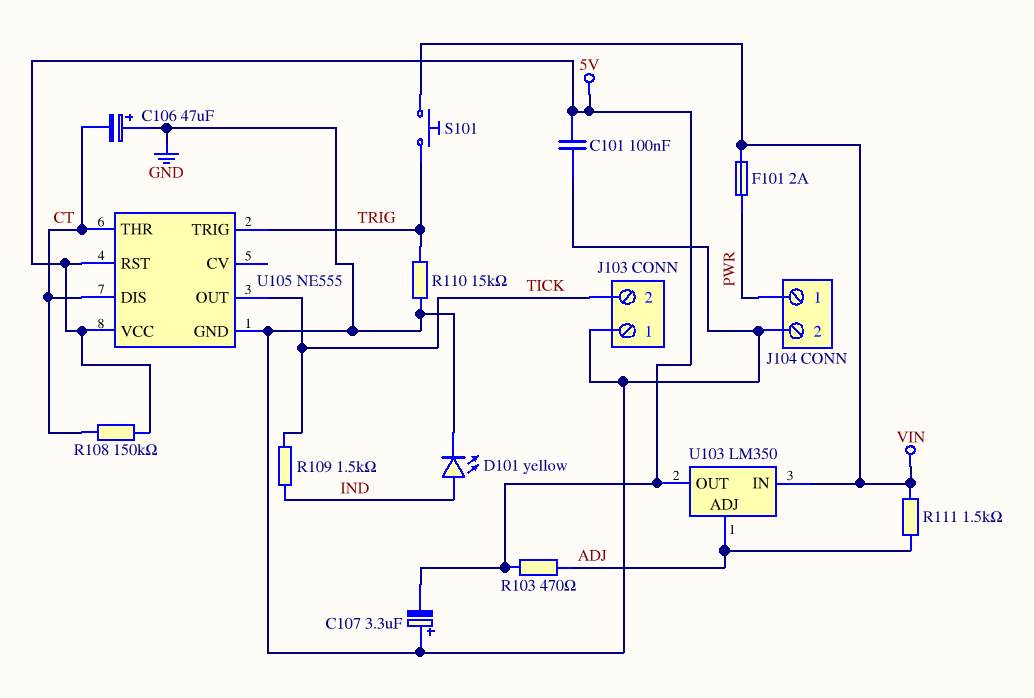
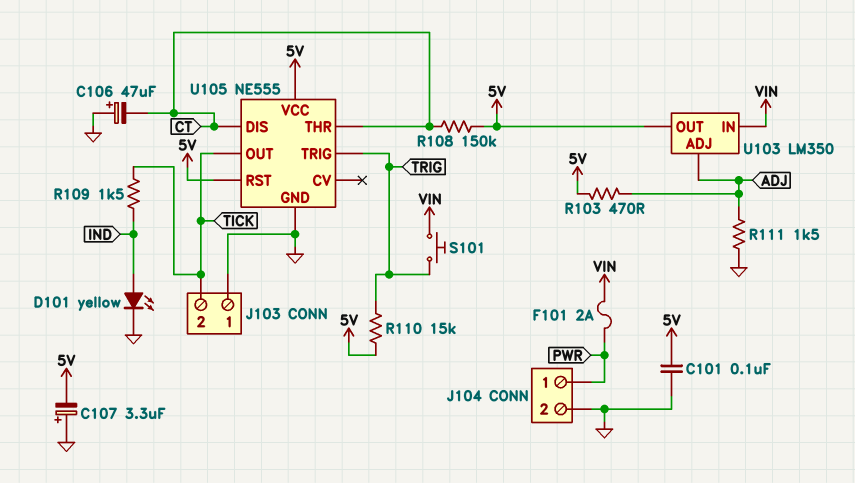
R110: 15k (GND, TRIG) -> 15k (5V, TRIG)
R111: 1.5k (ADJ, VIN) -> 1.5k (ADJ, GND)

